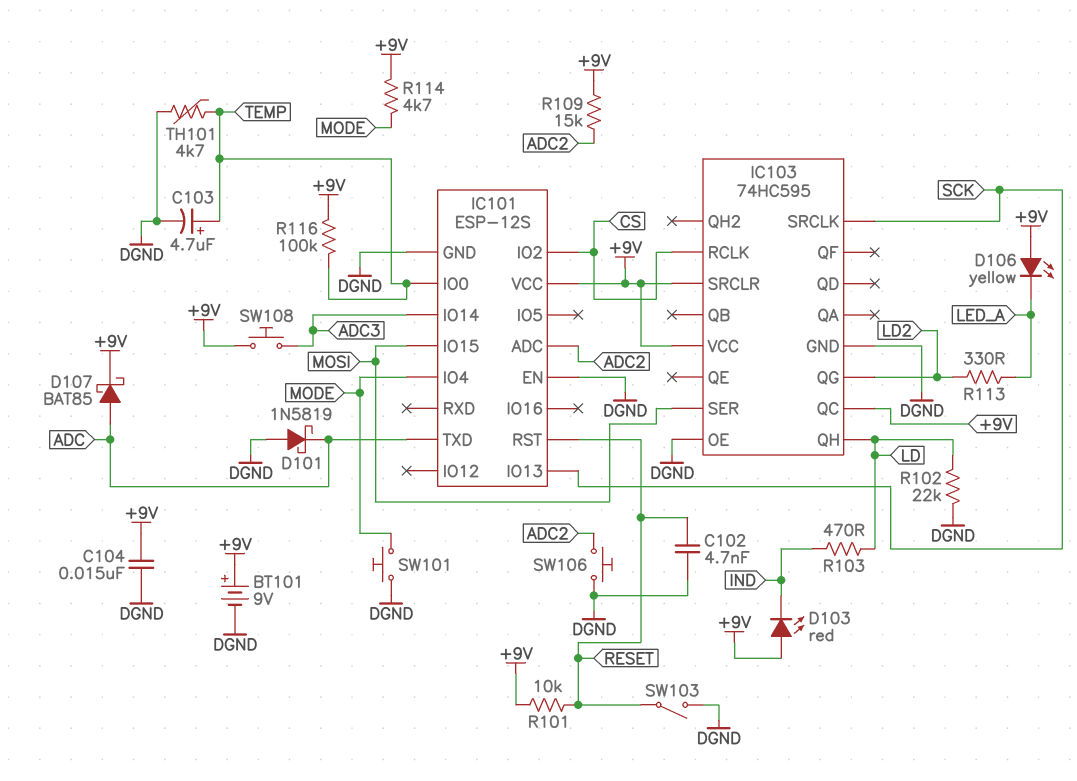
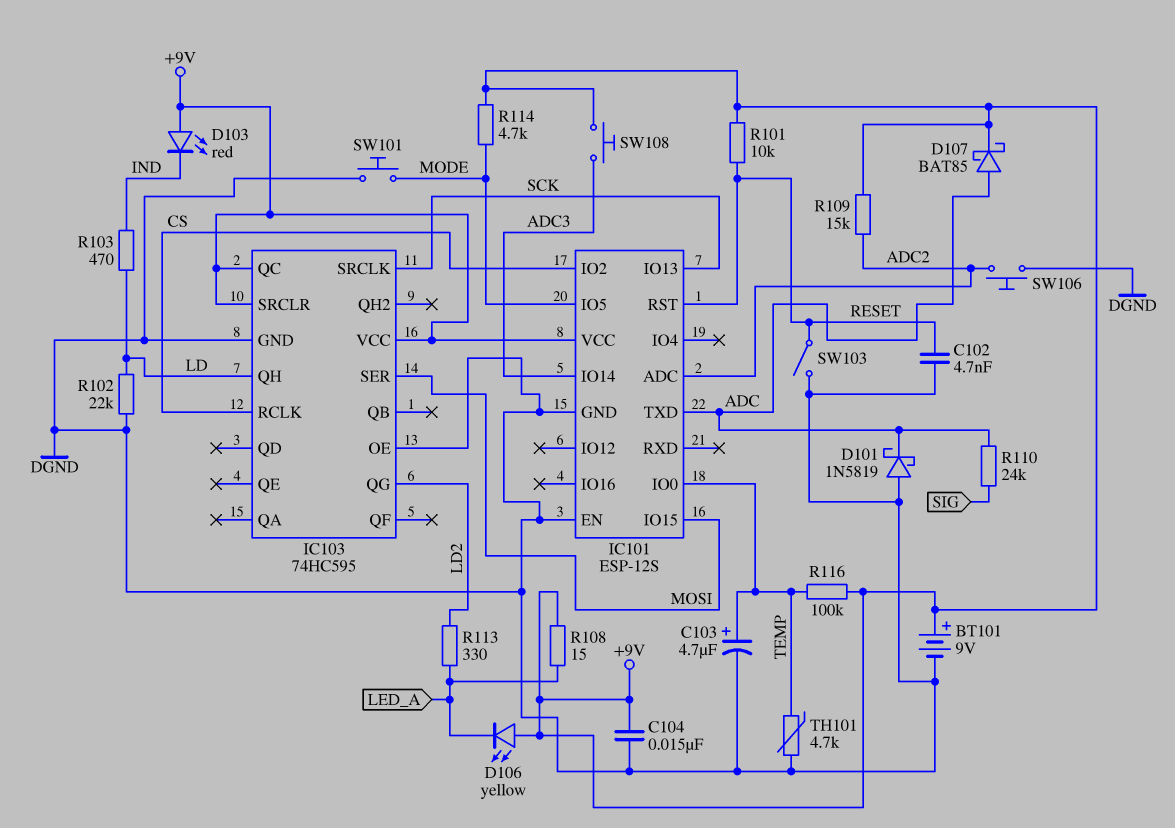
IC101 pin IO4: MODE -> none
IC101 pin IO5: none -> MODE
R108: none -> 15 (+9V, LED_A)
R110: none -> 24k (ADC, SIG)

